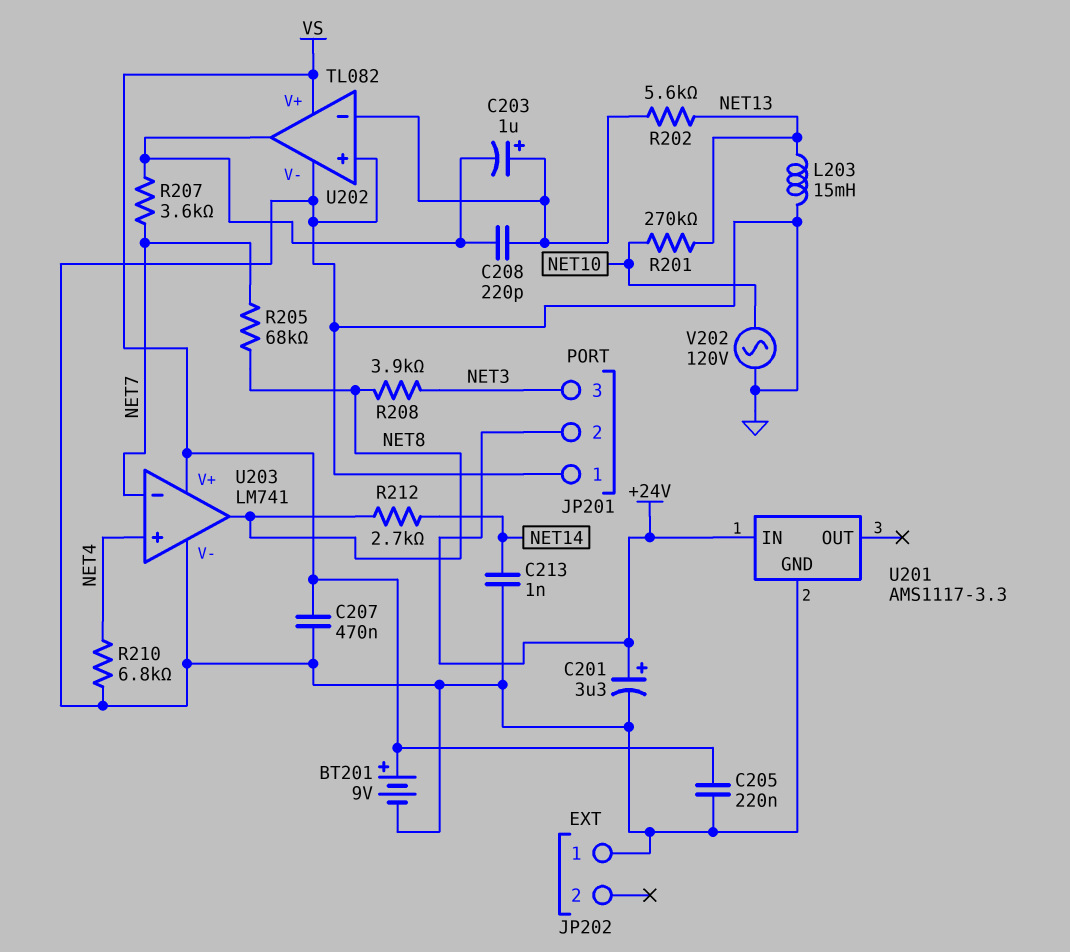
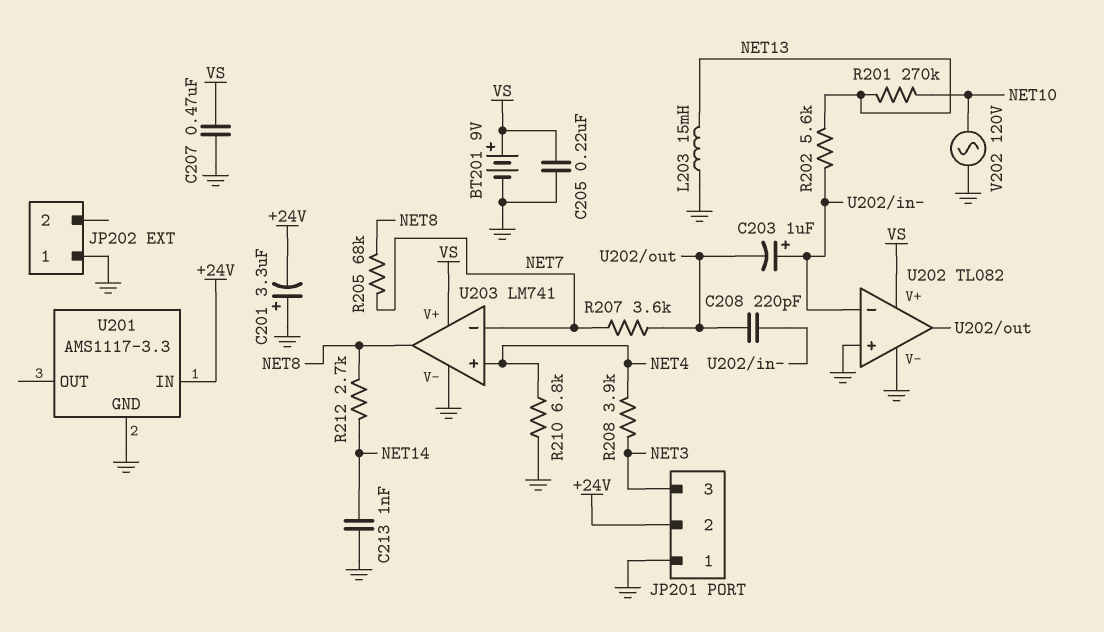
C201: 3.3uF (plus +24V, minus GND) -> 3.3uF (plus GND, minus +24V)
R208: 3.9k (NET3, NET8) -> 3.9k (NET3, NET4)

